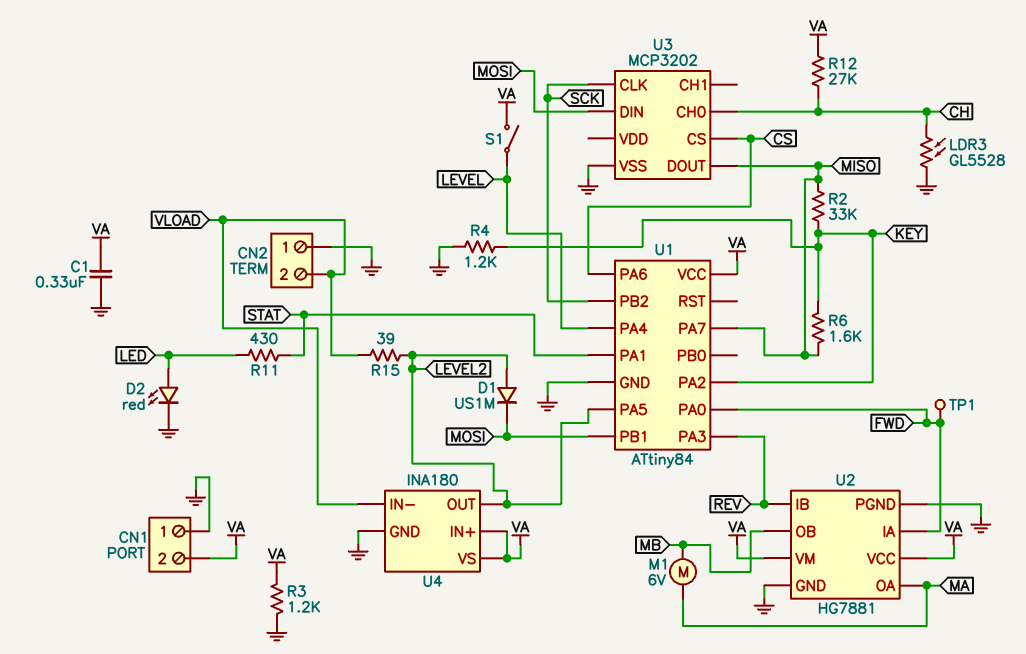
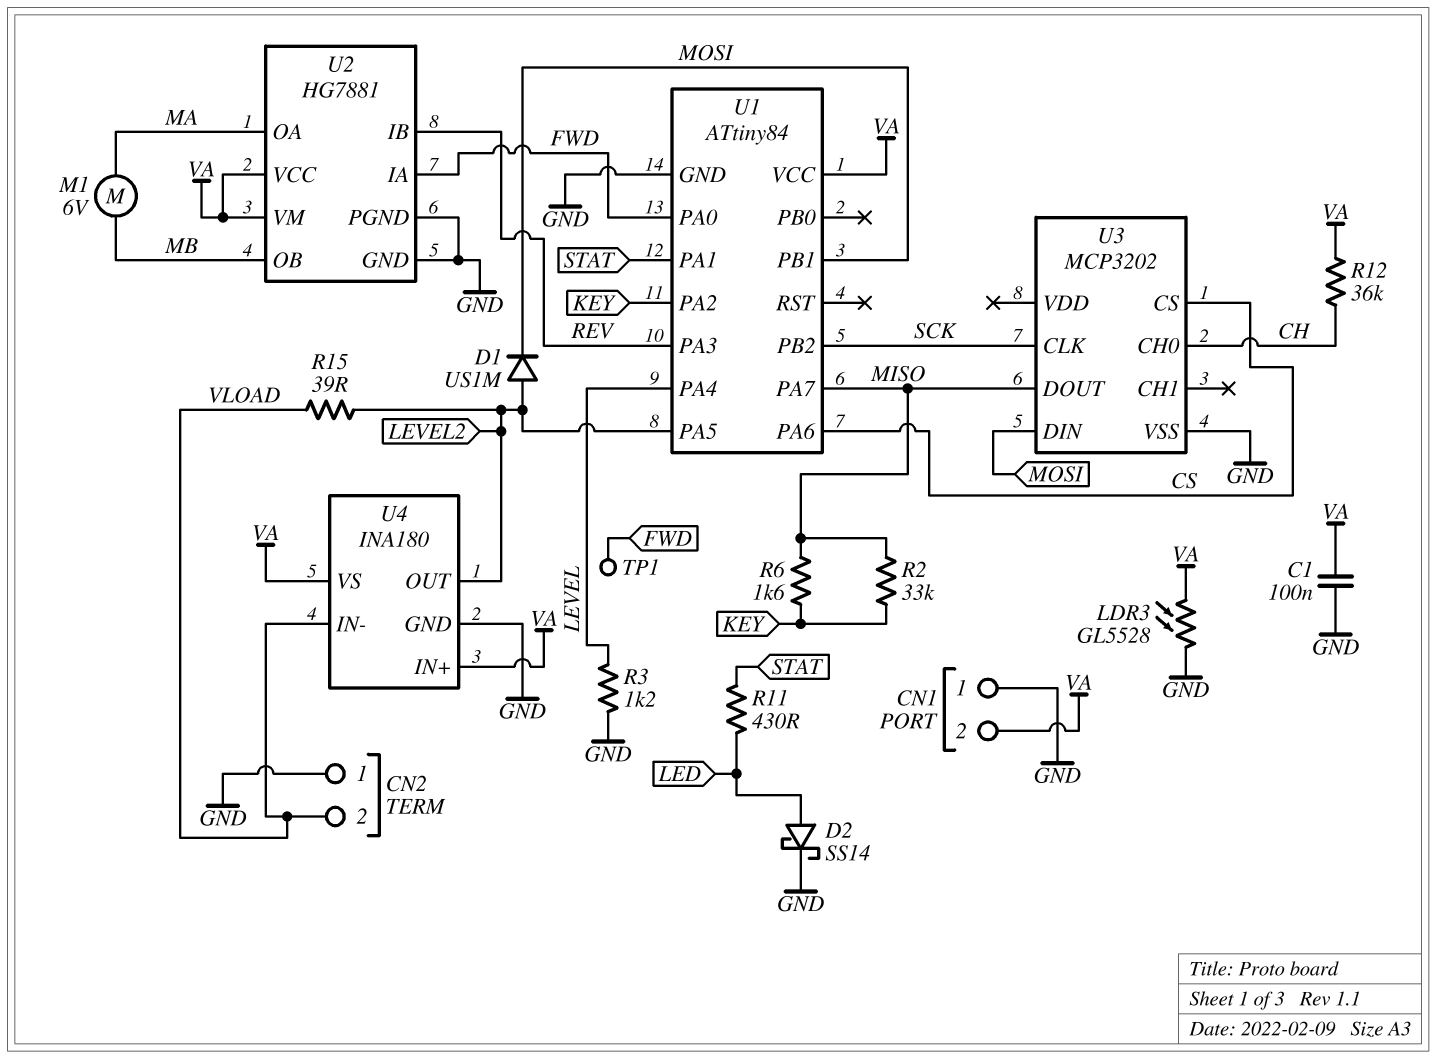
C1: 330nF (GND, VA) -> 100nF (GND, VA)
D2: LED red (A LED, K GND) -> schottky SS14 (A LED, K GND)
LDR3: GL5528 (CH, GND) -> GL5528 (GND, VA)
R3: 1.2k (GND, VA) -> 1.2k (GND, LEVEL)
R4: 1.2k (GND, KEY) -> none
R12: 27k (CH, VA) -> 36k (CH, VA)
S1: switch (LEVEL, VA) -> none

